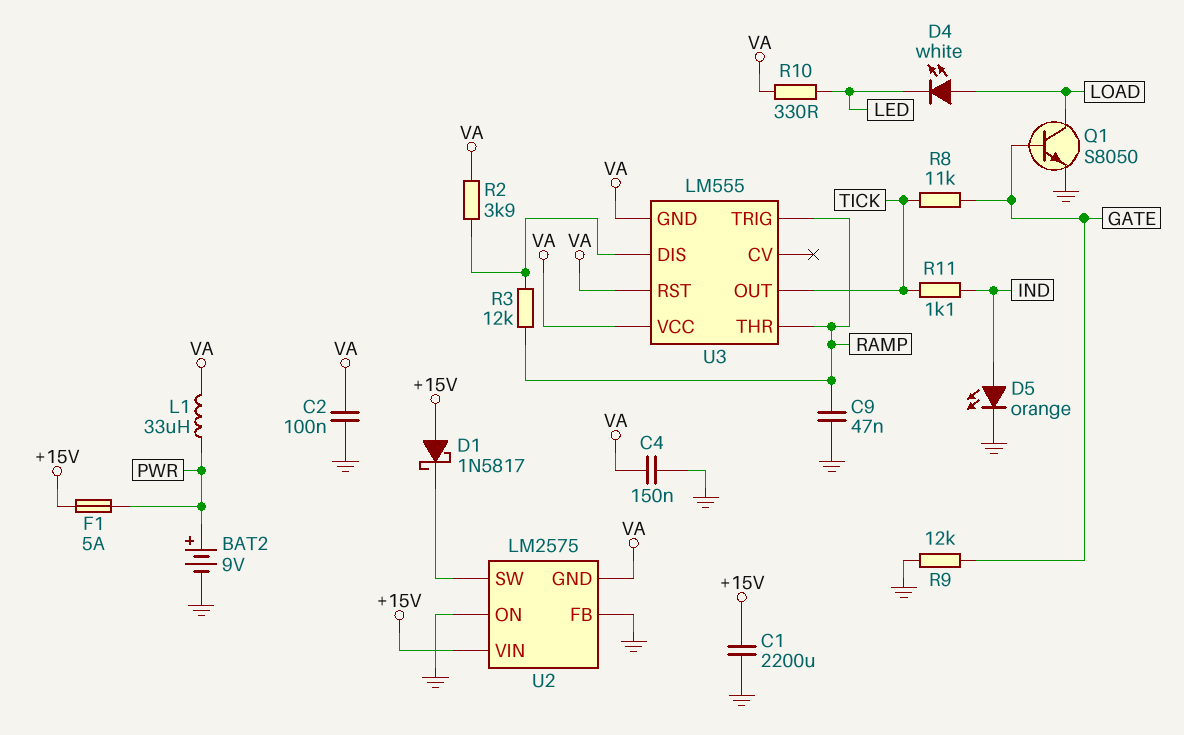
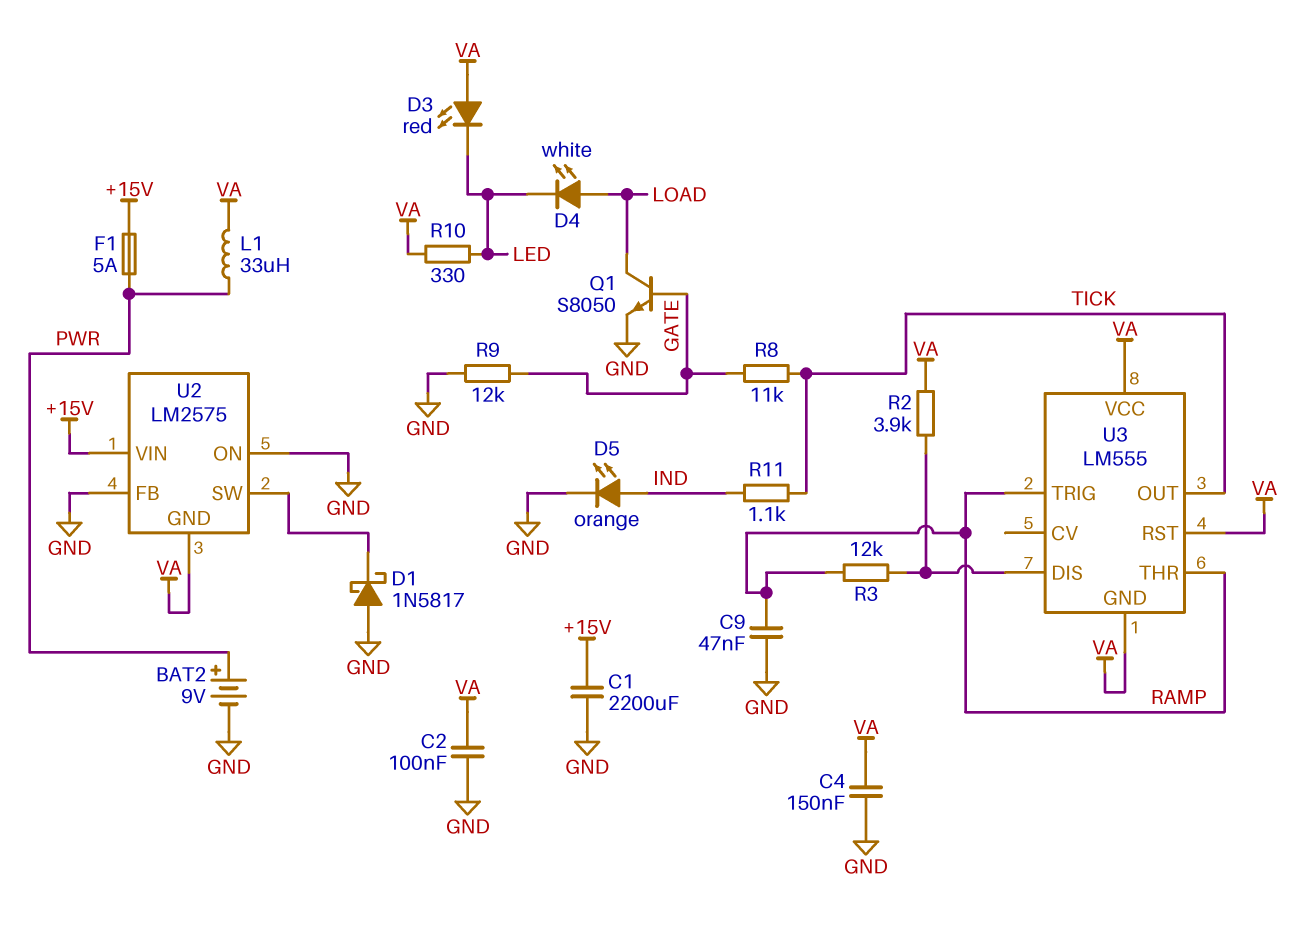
D1: schottky 1N5817 (A +15V, K U2/SW) -> schottky 1N5817 (A GND, K U2/SW)
D3: none -> LED red (A VA, K LED)

